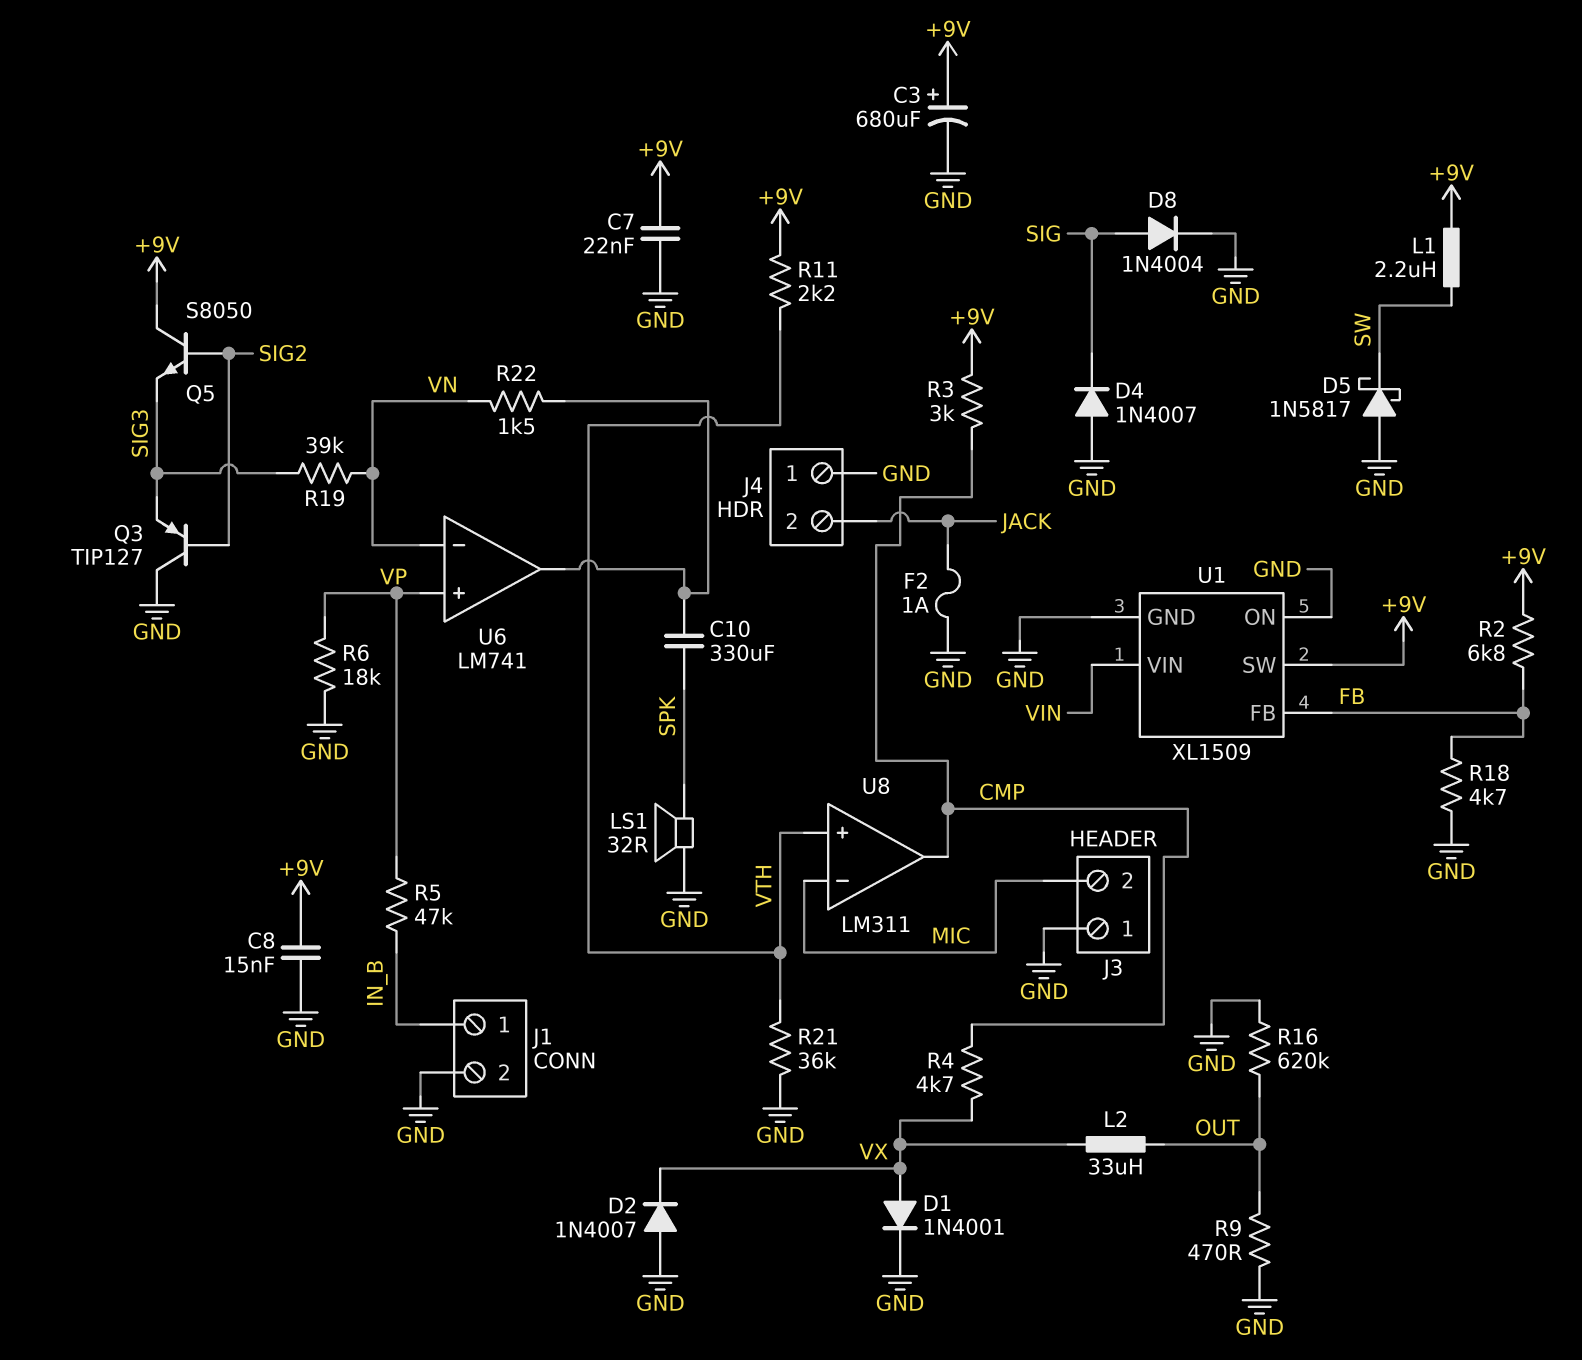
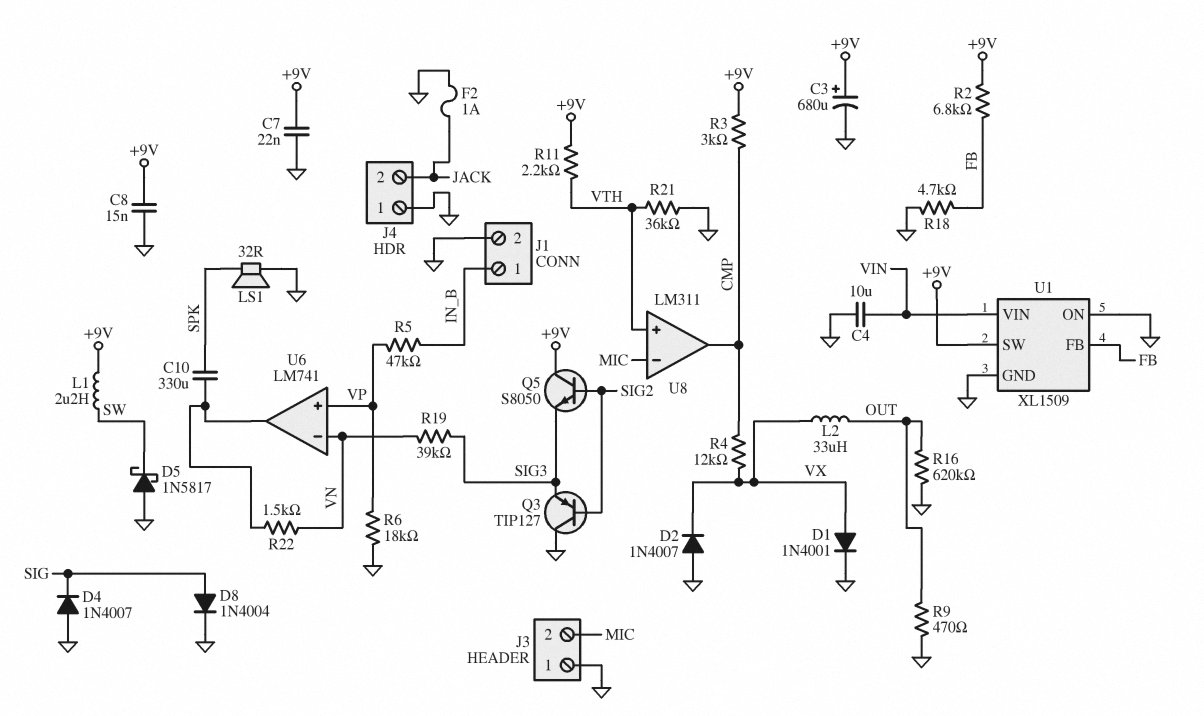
C4: none -> 10uF (GND, VIN)
R4: 4.7k (CMP, VX) -> 12k (CMP, VX)

